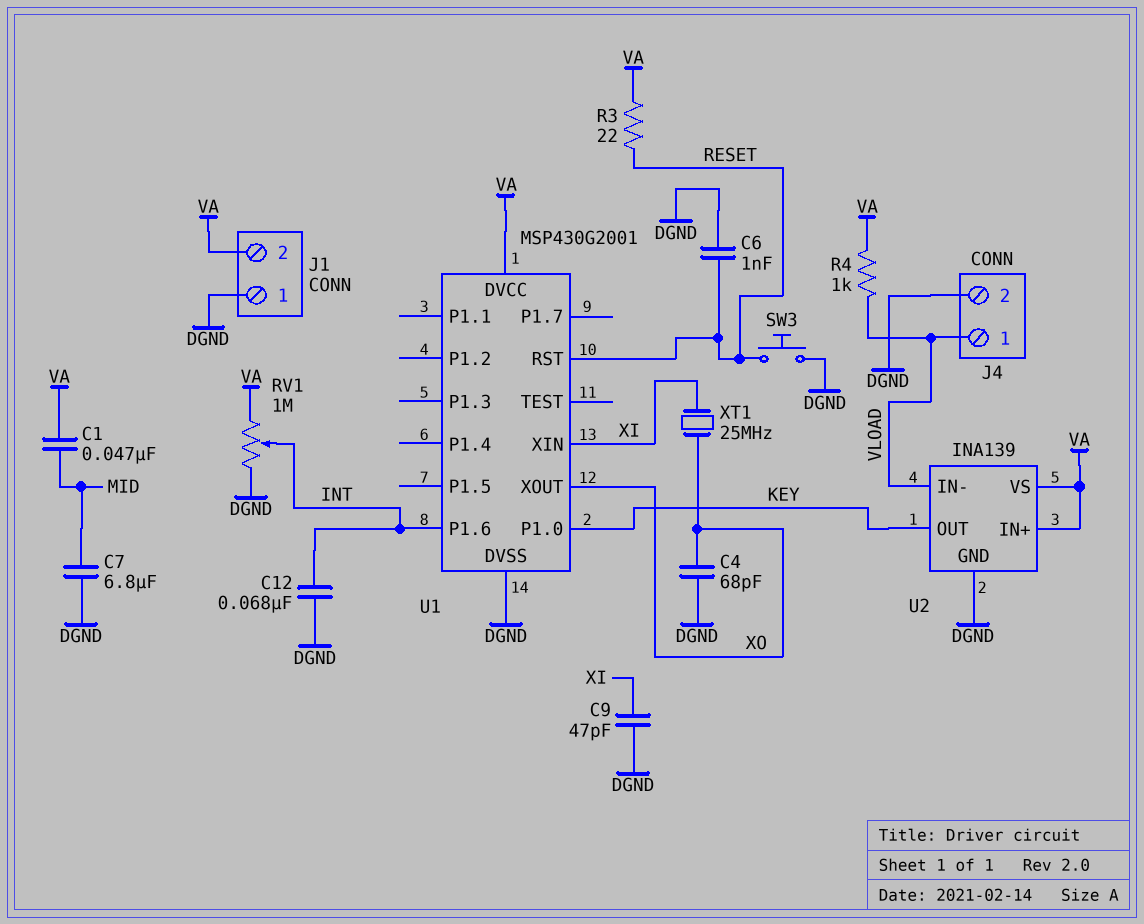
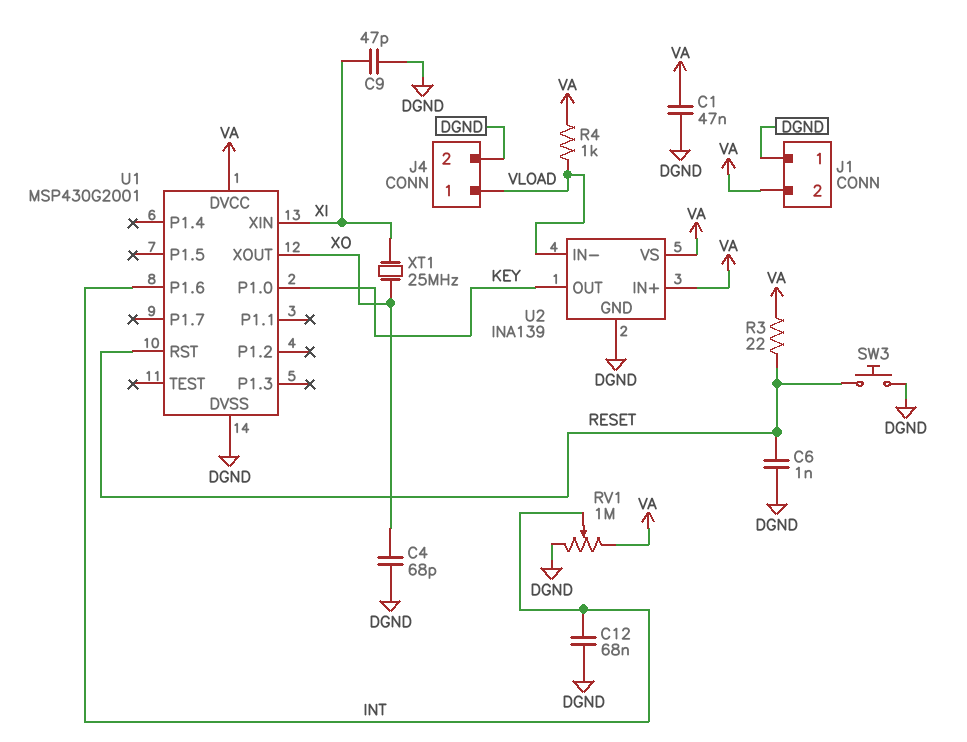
C1: 47nF (MID, VA) -> 47nF (DGND, VA)
C7: 6.8uF (DGND, MID) -> none

